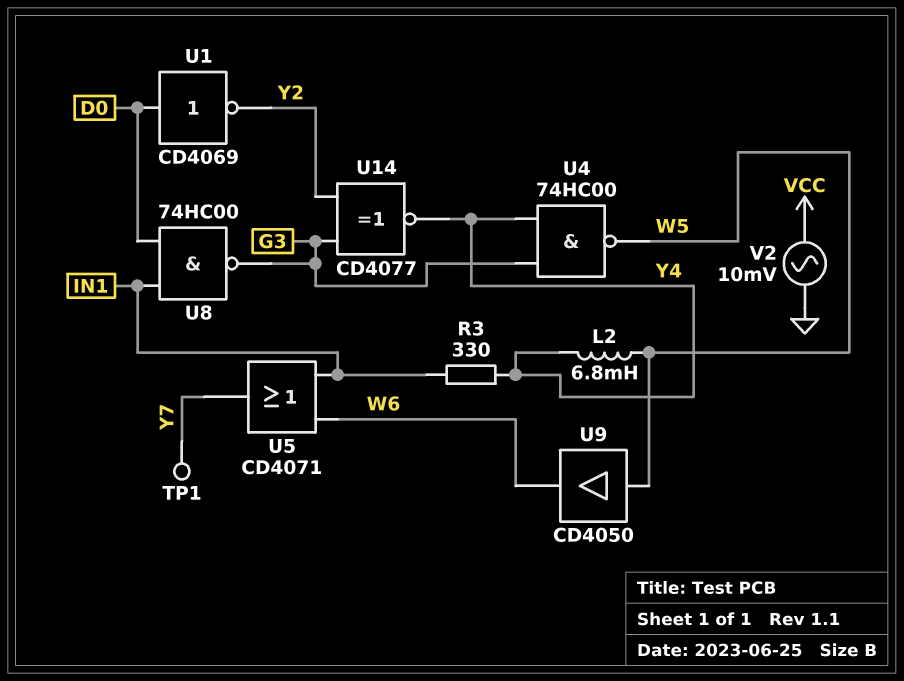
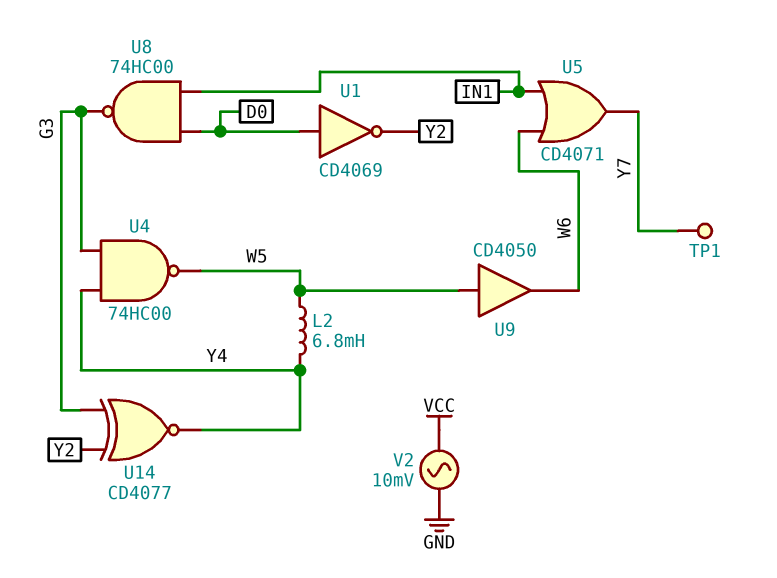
R3: 330 (IN1, Y4) -> none

